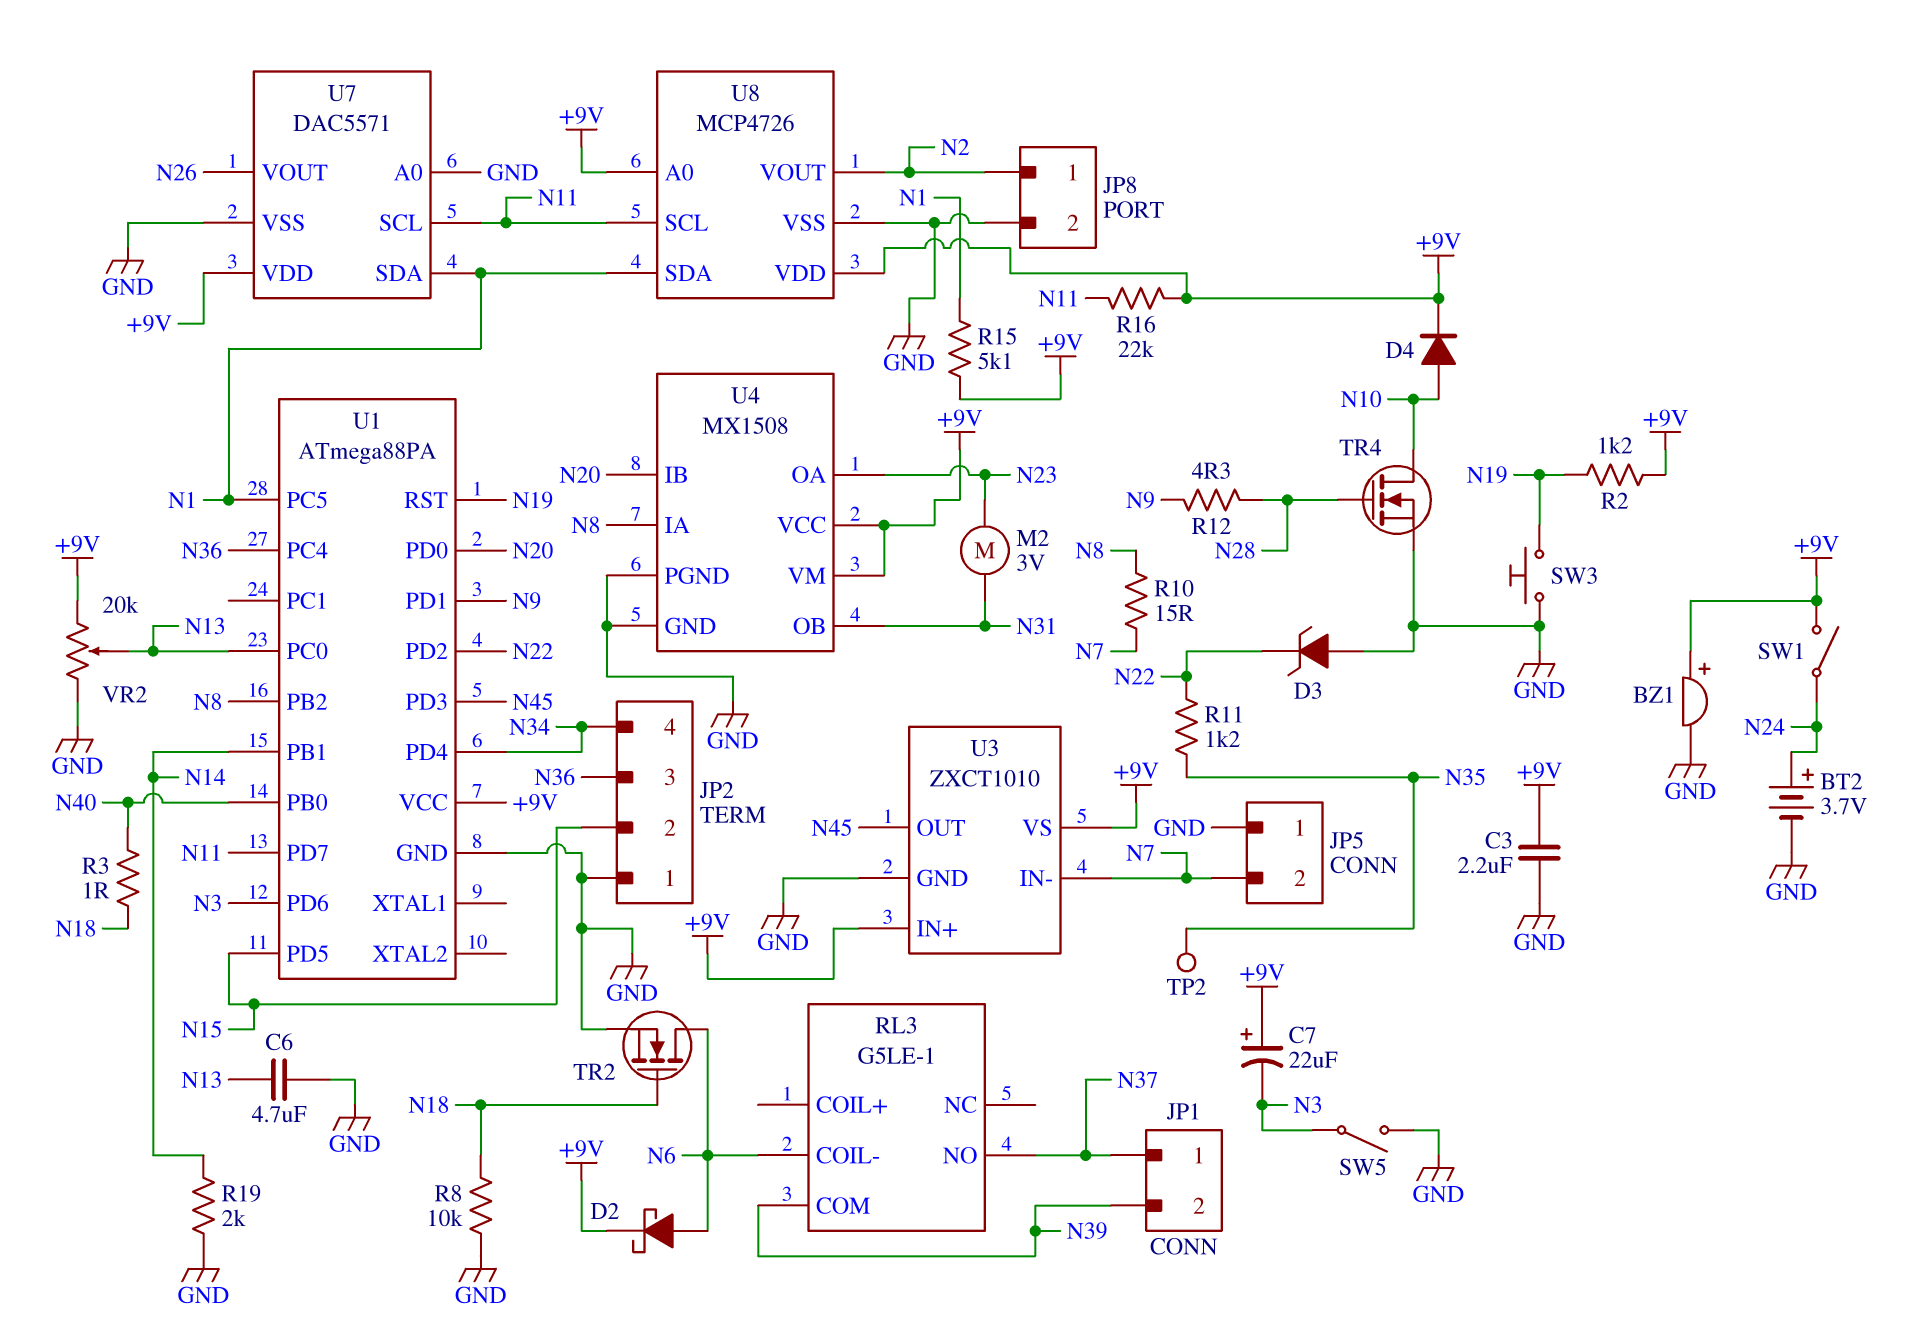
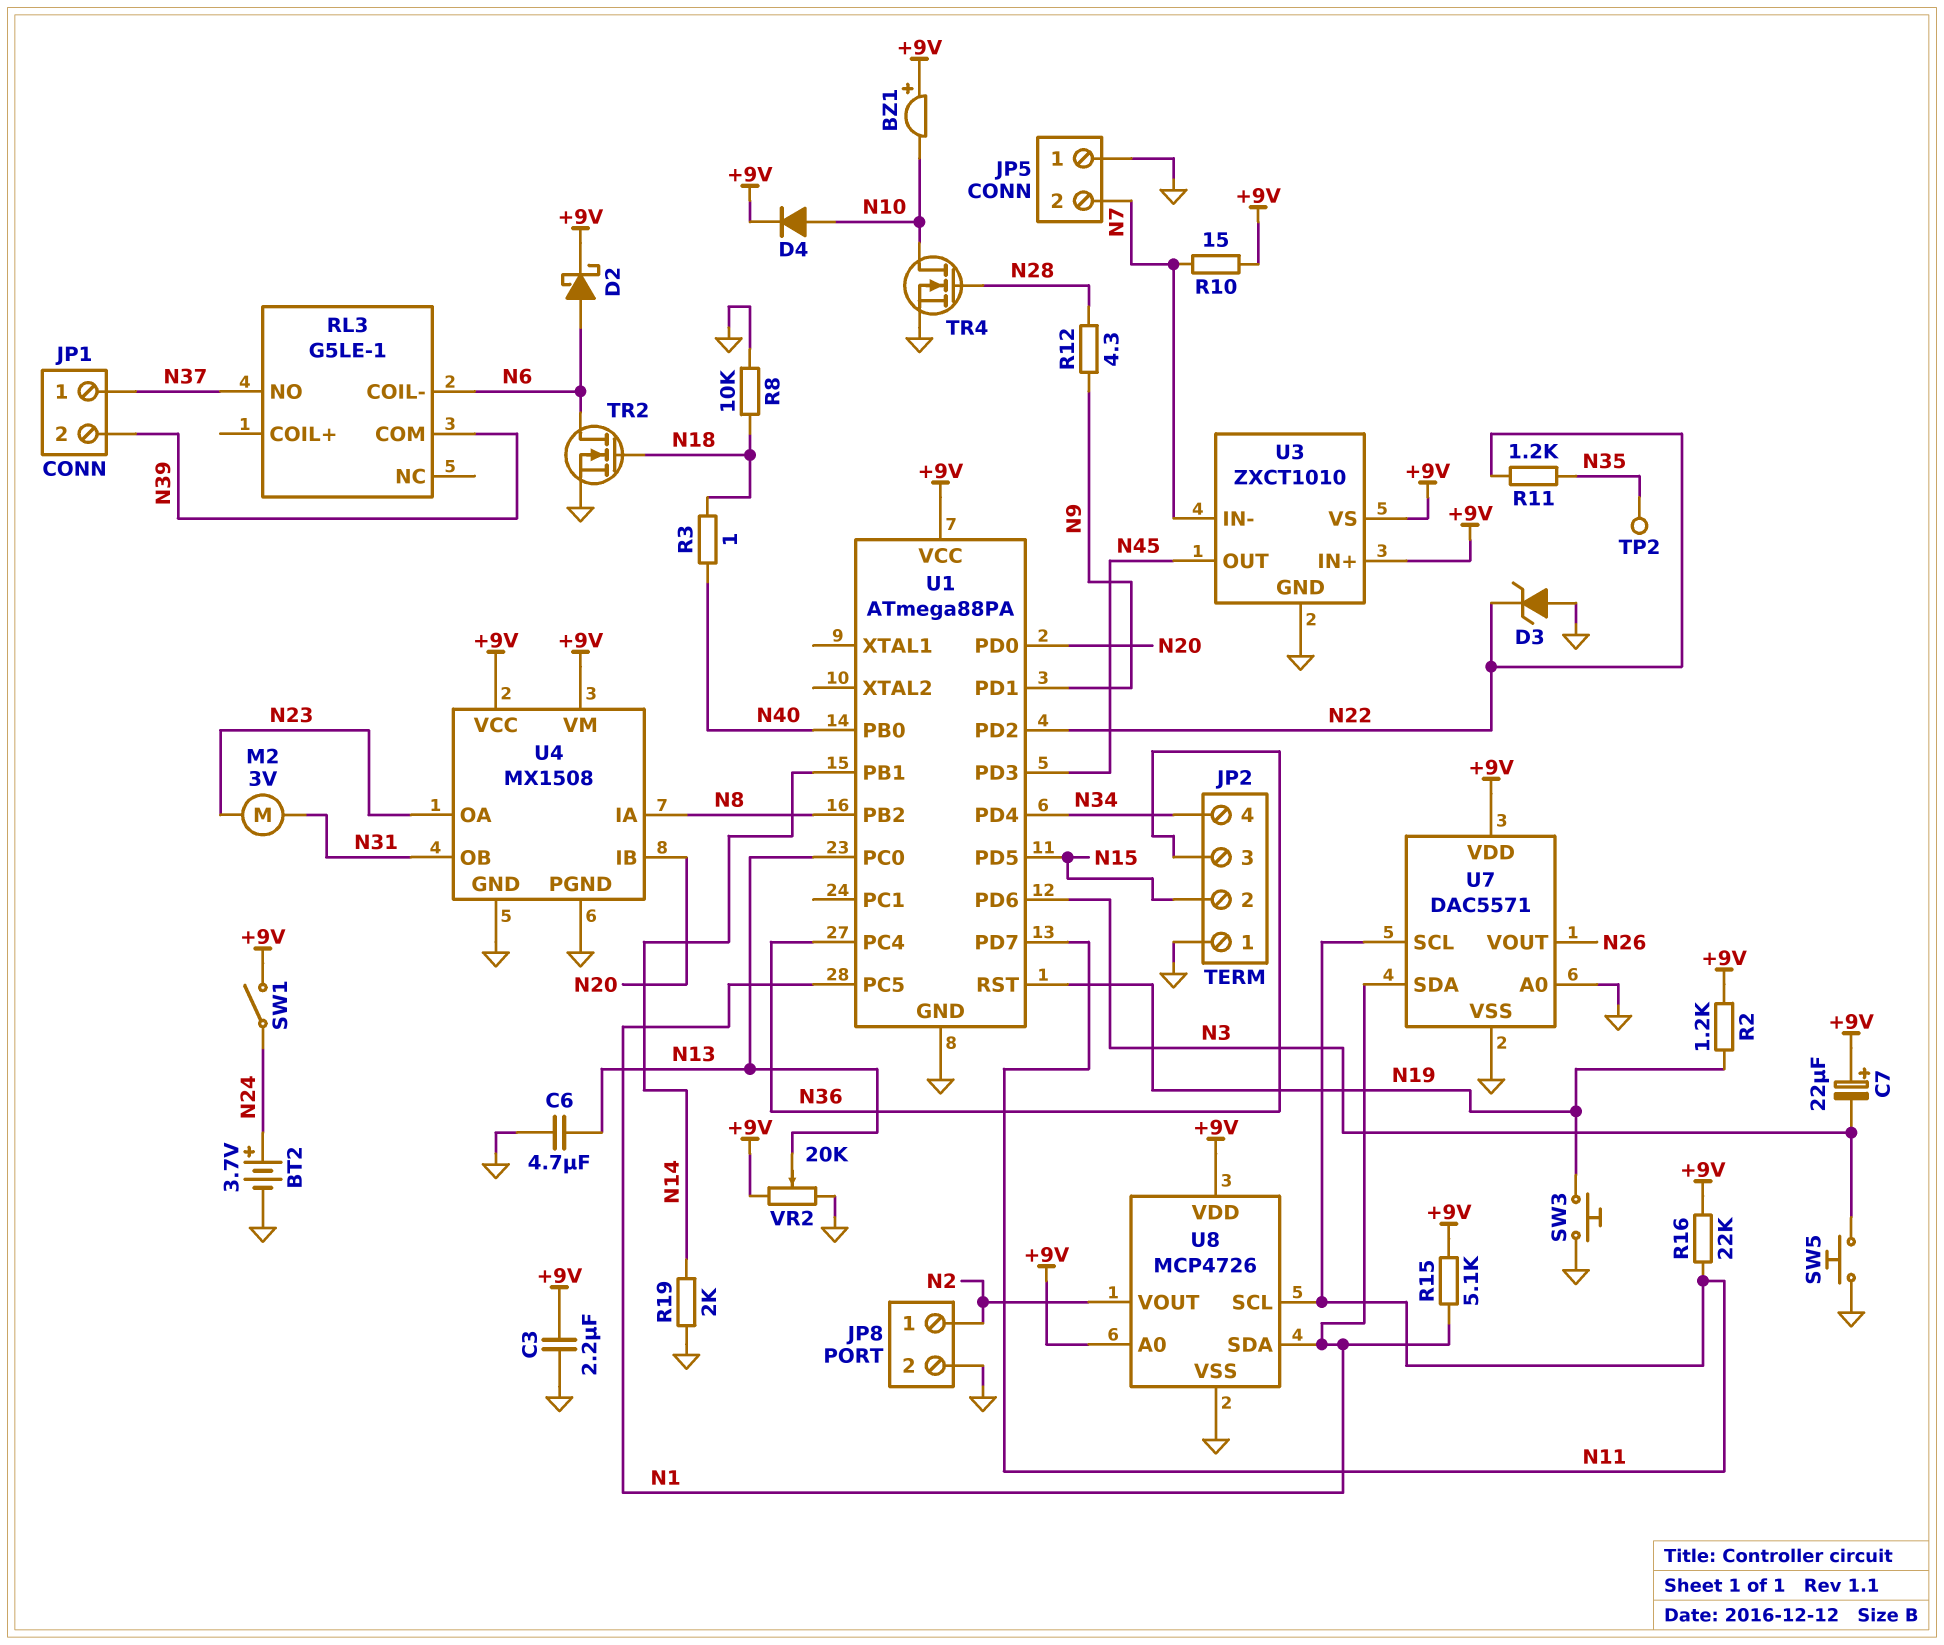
BZ1: buzzer (plus +9V, minus GND) -> buzzer (plus +9V, minus N10)
R10: 15 (N7, N8) -> 15 (+9V, N7)
SW5: switch (GND, N3) -> button (GND, N3)

